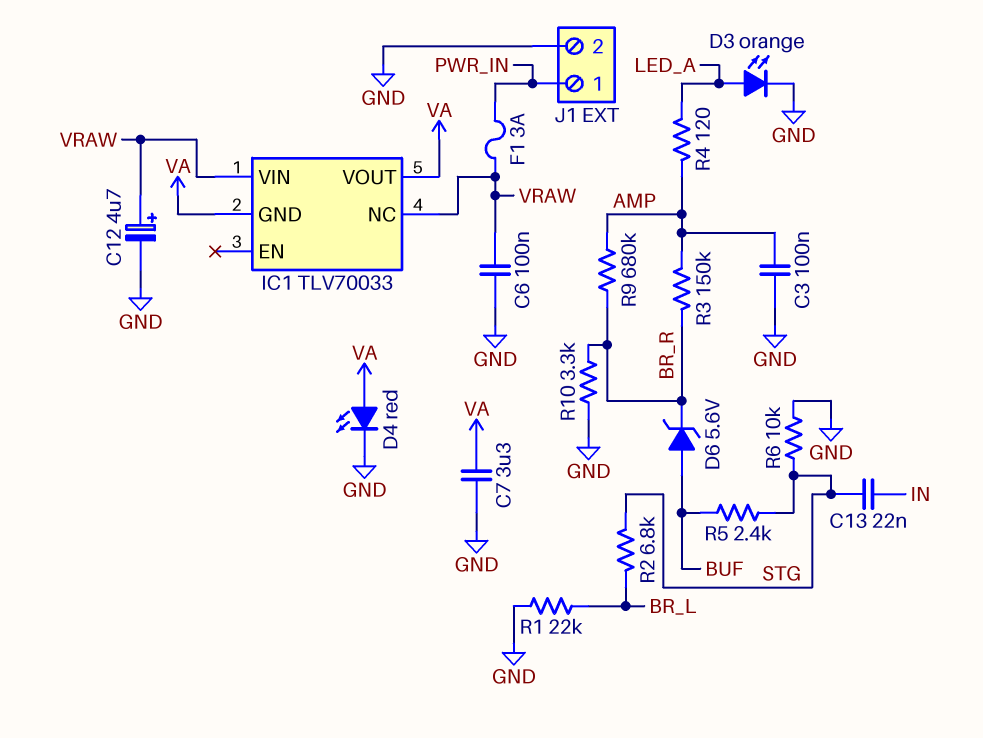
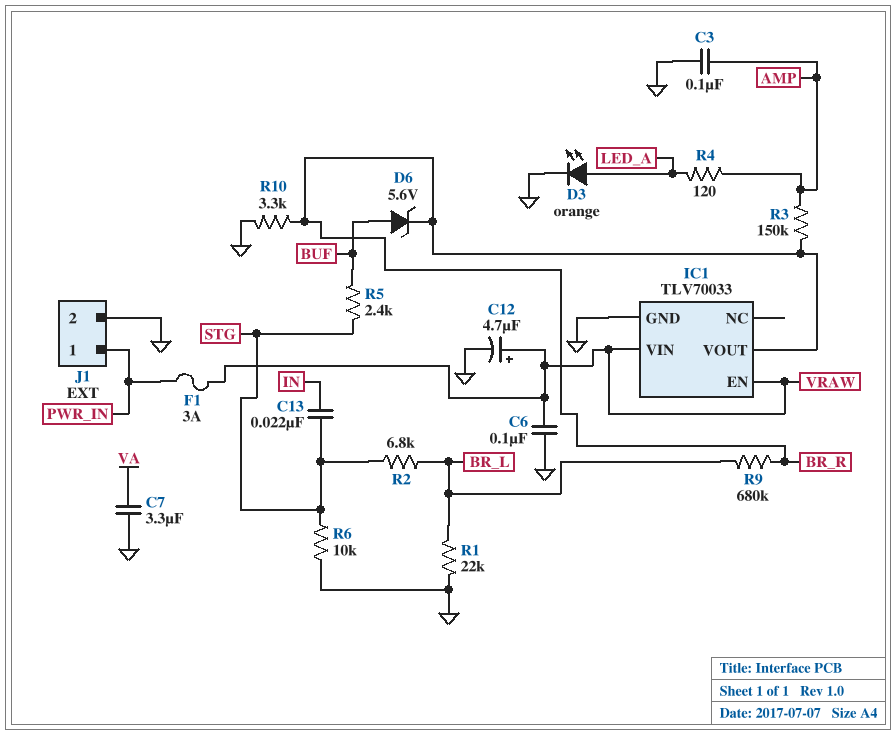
D4: LED red (A VA, K GND) -> none
IC1 pin EN: none -> VRAW
IC1 pin GND: VA -> GND
IC1 pin NC: VRAW -> none
IC1 pin VOUT: VA -> BR_R
R9: 680k (AMP, BR_R) -> 680k (BR_L, BR_R)

